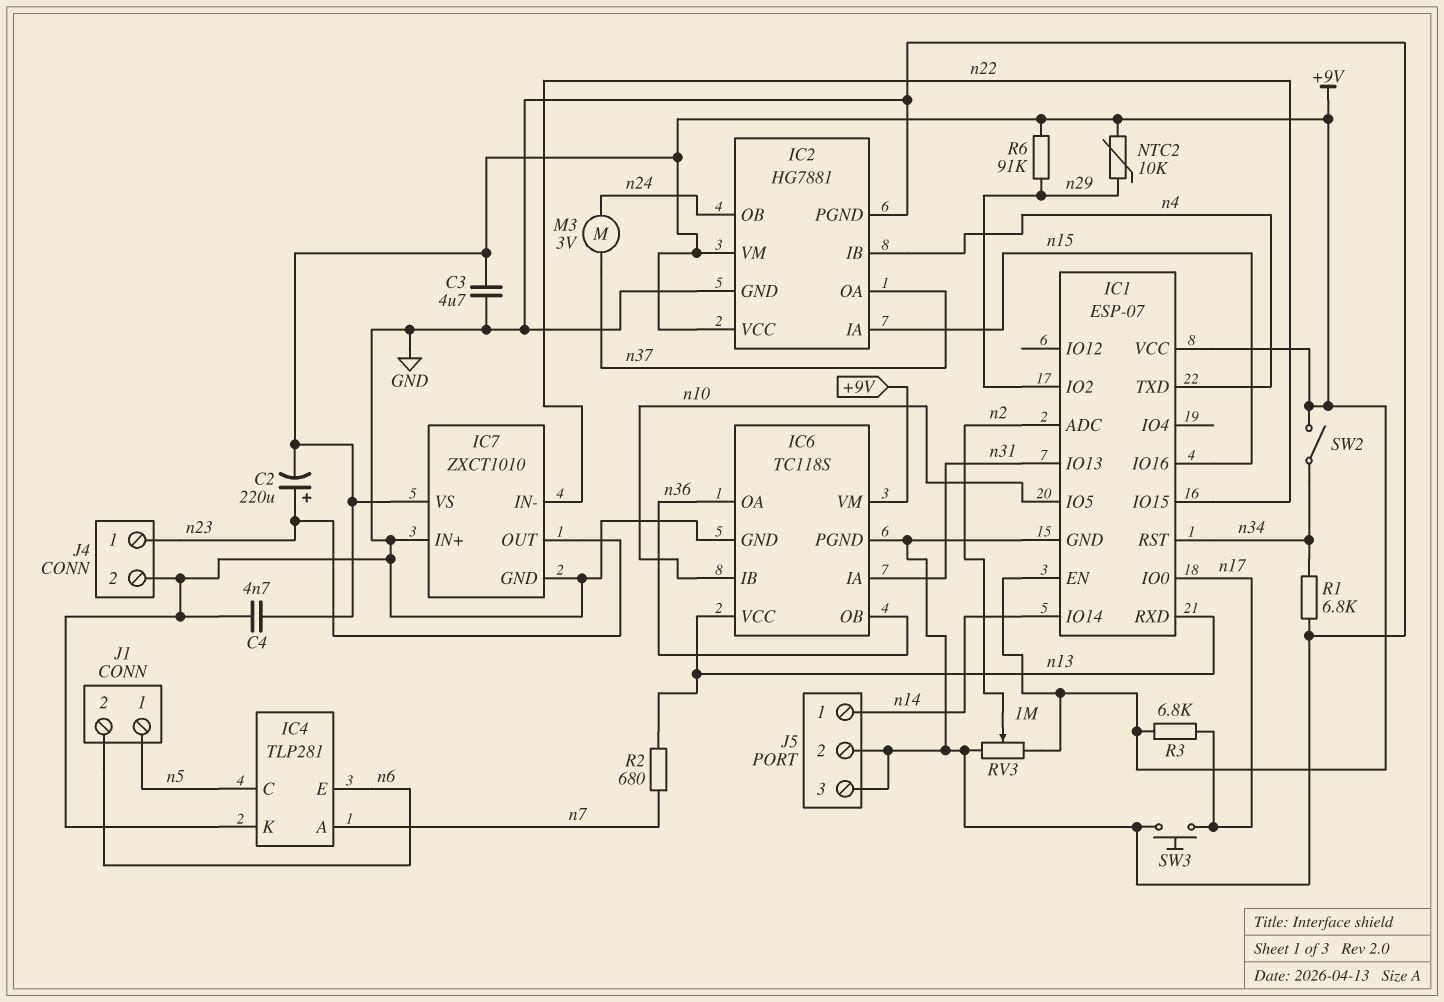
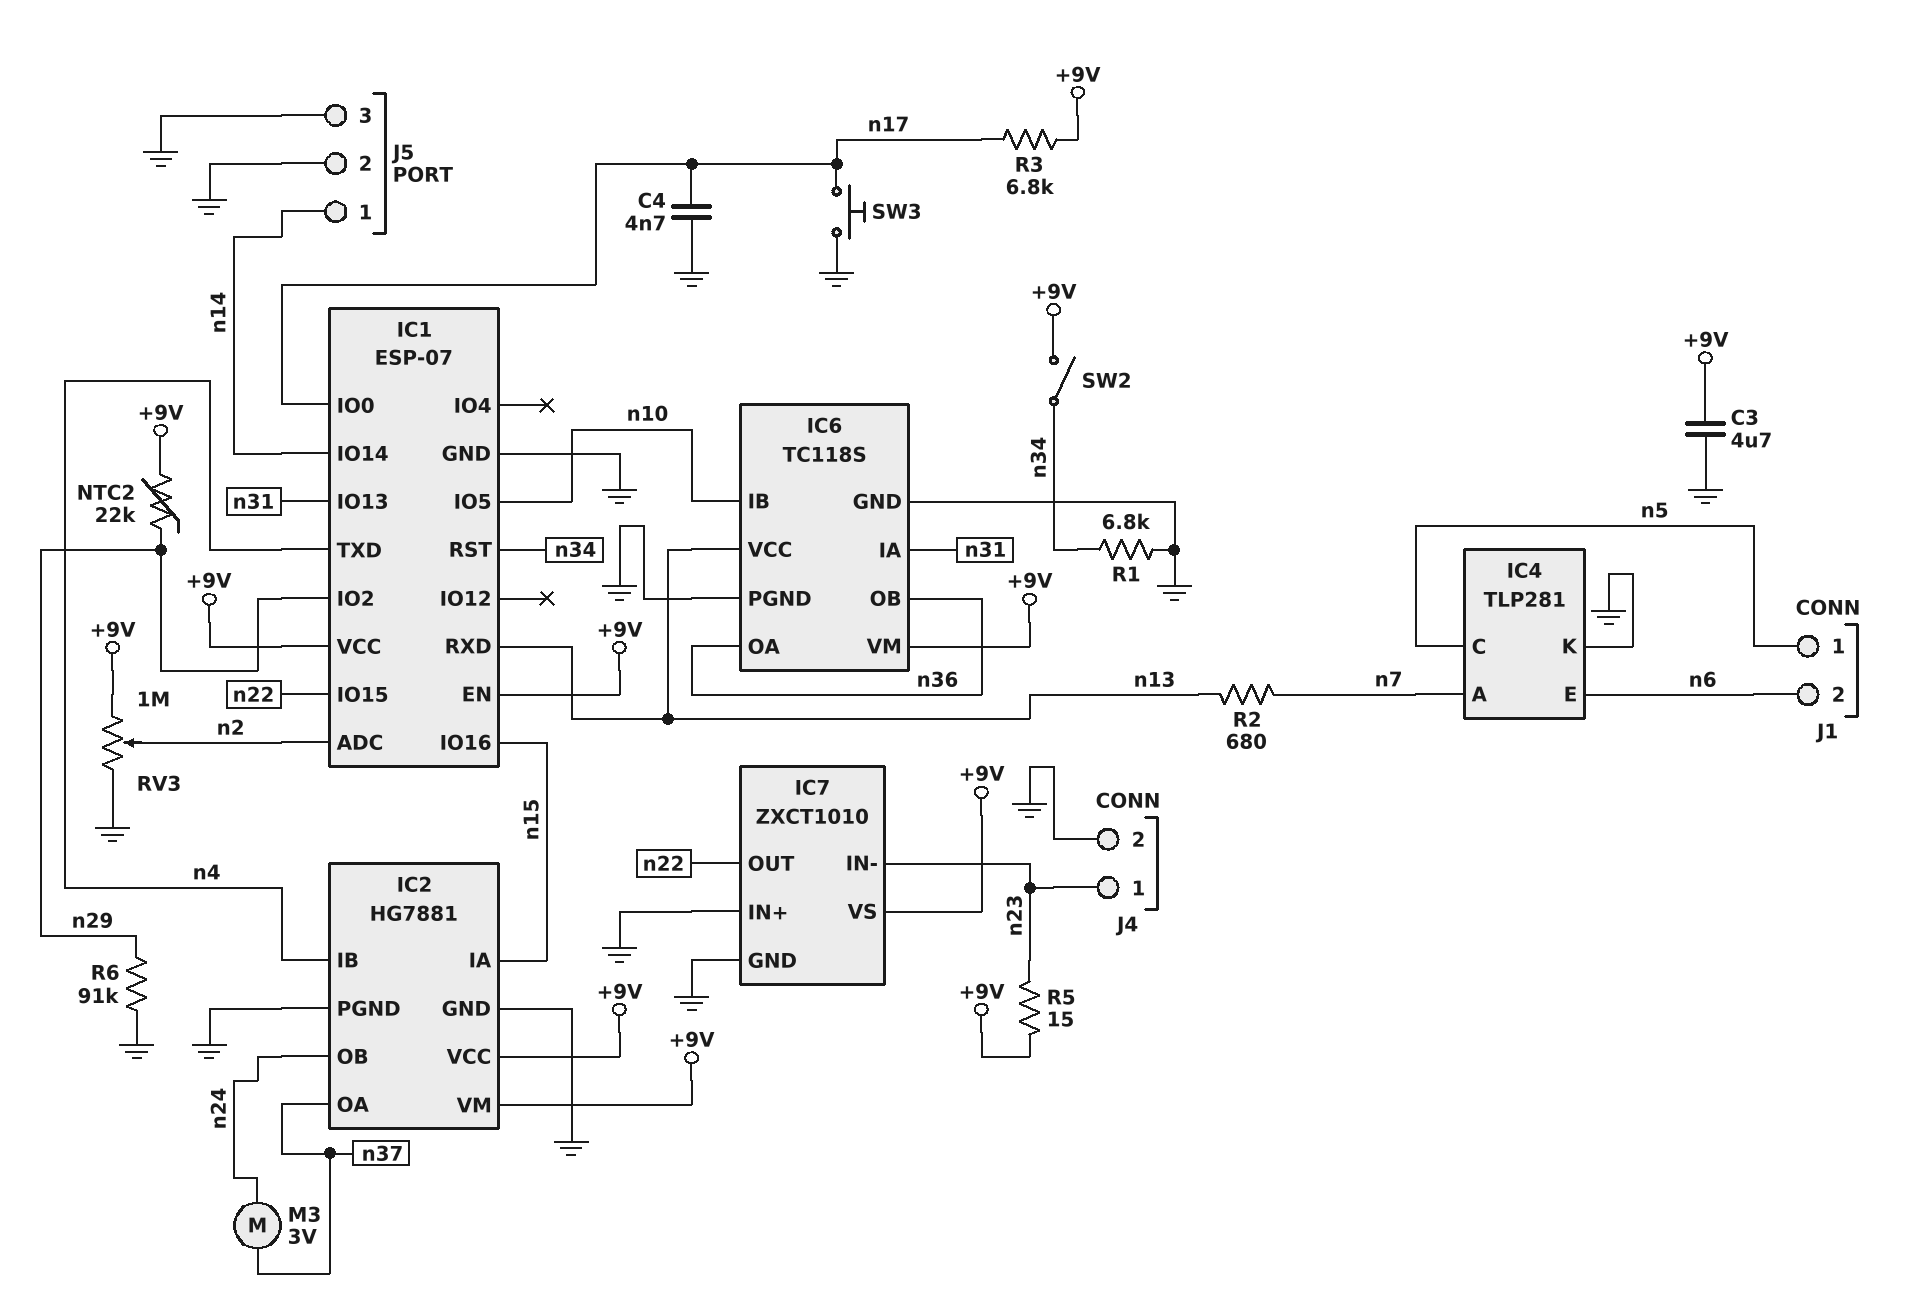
C2: 220uF (plus n23, minus +9V) -> none
C4: 4.7nF (+9V, GND) -> 4.7nF (GND, n17)
IC7 pin IN-: n22 -> n23
IC7 pin OUT: n23 -> n22
NTC2: 10k (+9V, n29) -> 22k (+9V, n29)
R5: none -> 15 (+9V, n23)
R6: 91k (+9V, n29) -> 91k (GND, n29)

